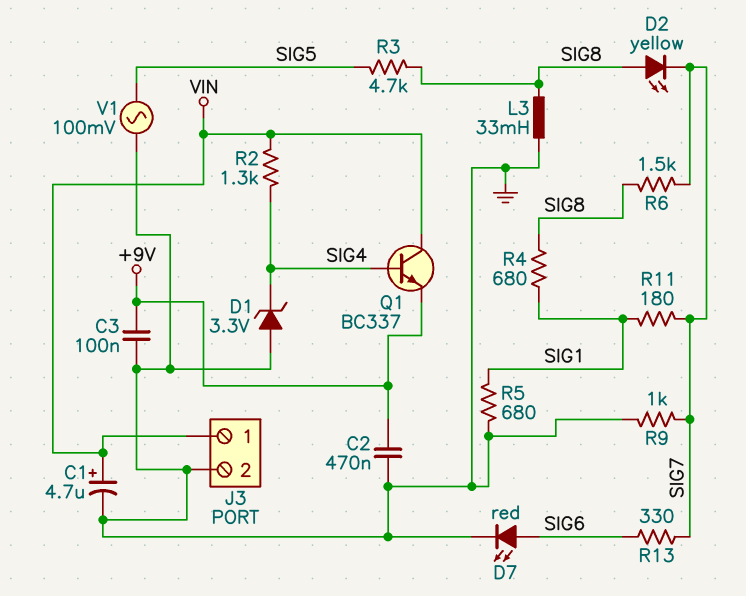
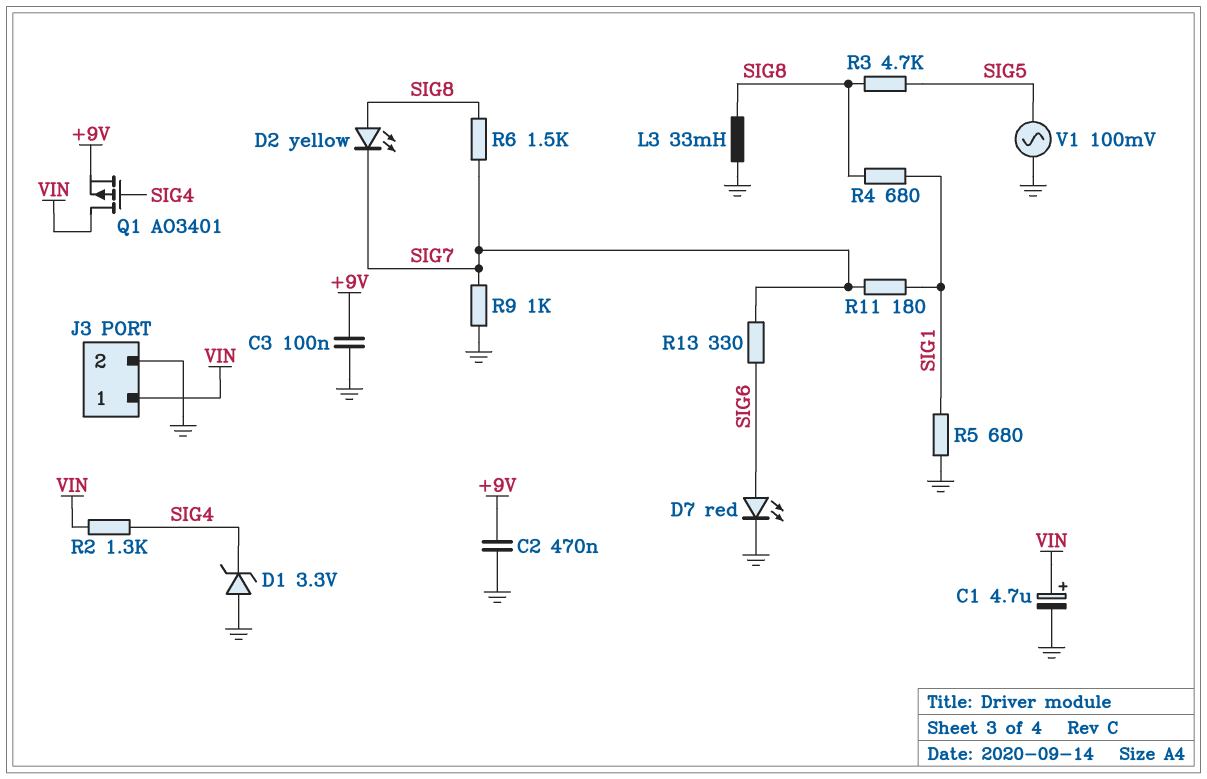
Q1: NPN BC337 (B SIG4, C VIN, E +9V) -> PMOS AO3401 (G SIG4, D VIN, S +9V)

